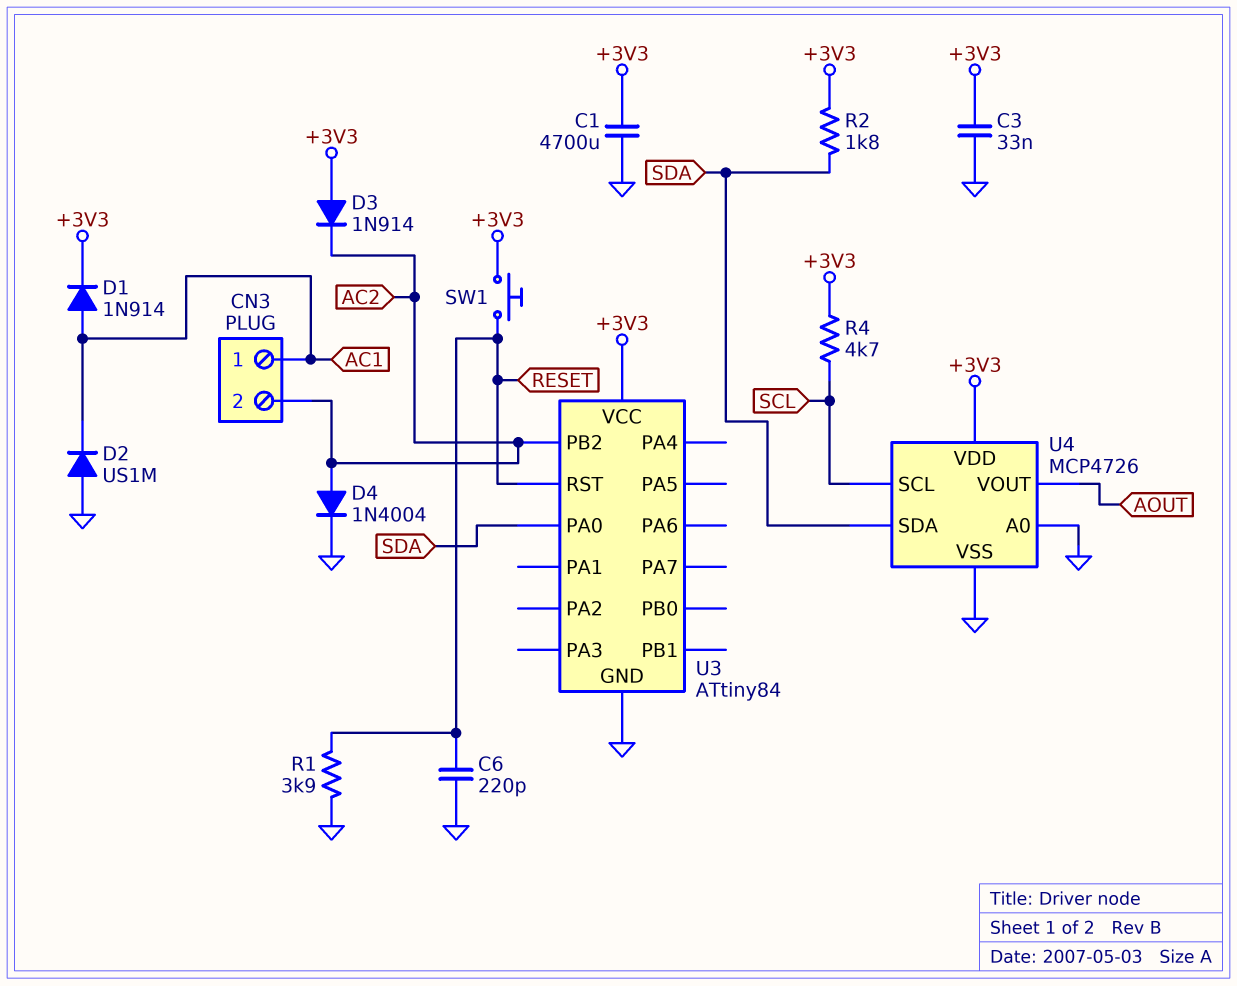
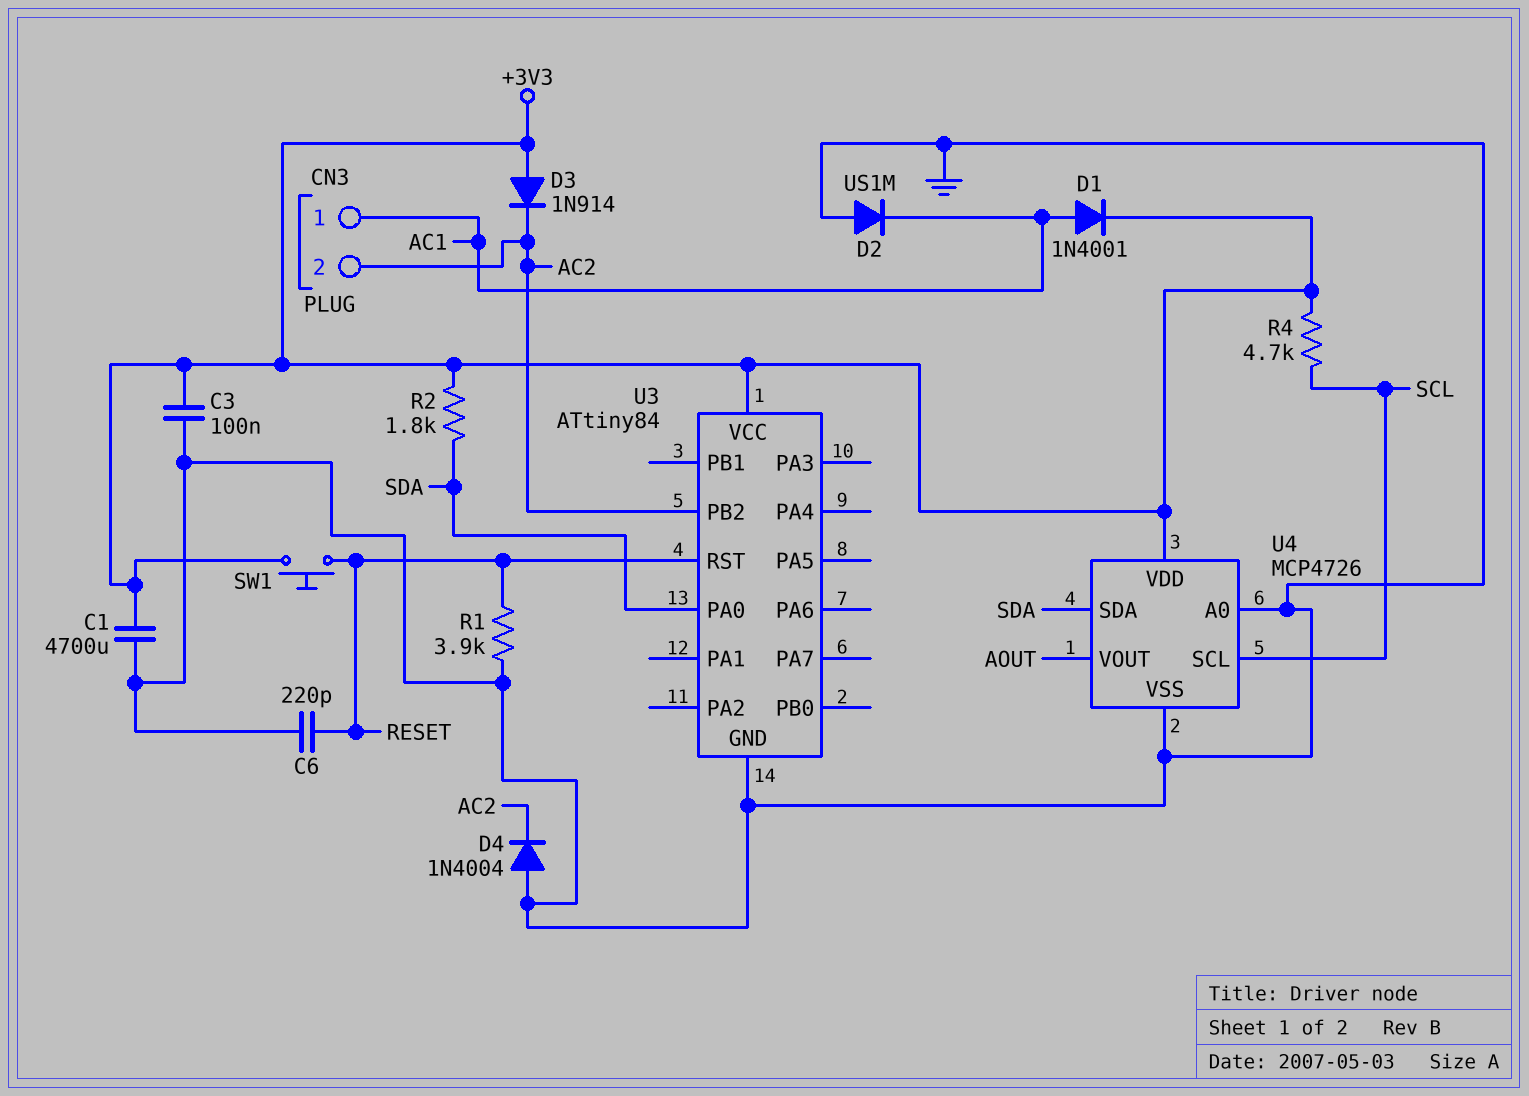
C3: 33nF (+3V3, GND) -> 100nF (+3V3, GND)
D1: diode 1N914 (A AC1, K +3V3) -> diode 1N4001 (A AC1, K +3V3)
D4: diode 1N4004 (A AC2, K GND) -> diode 1N4004 (A GND, K AC2)

